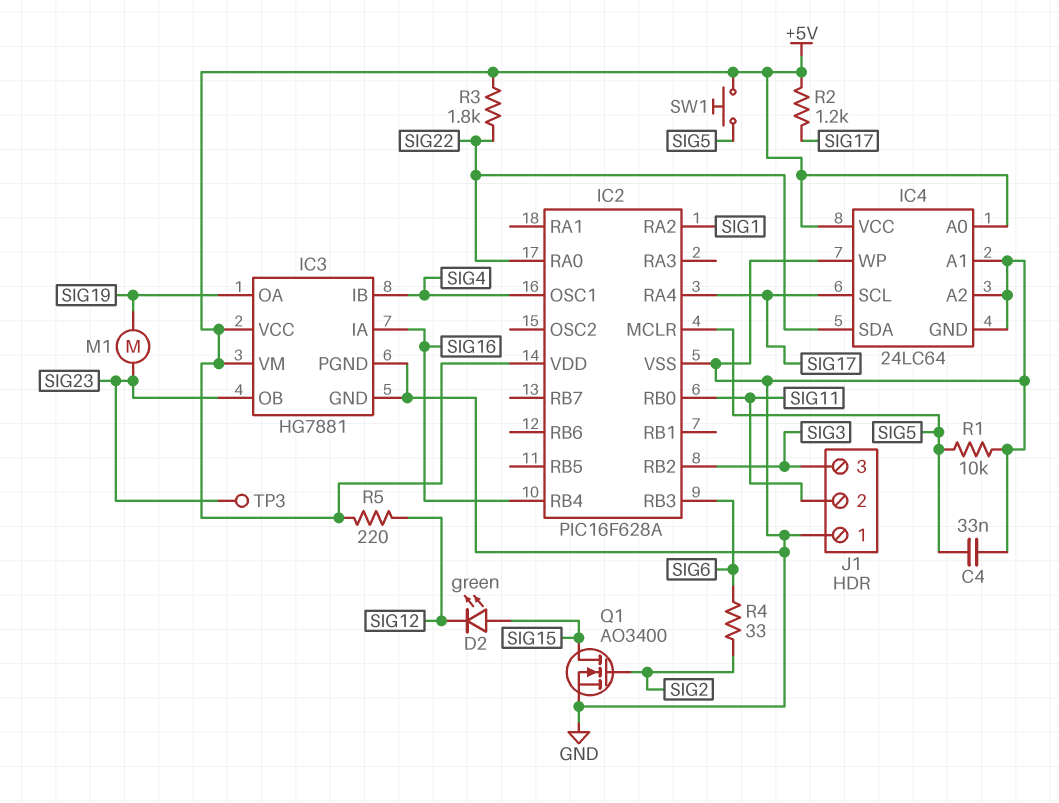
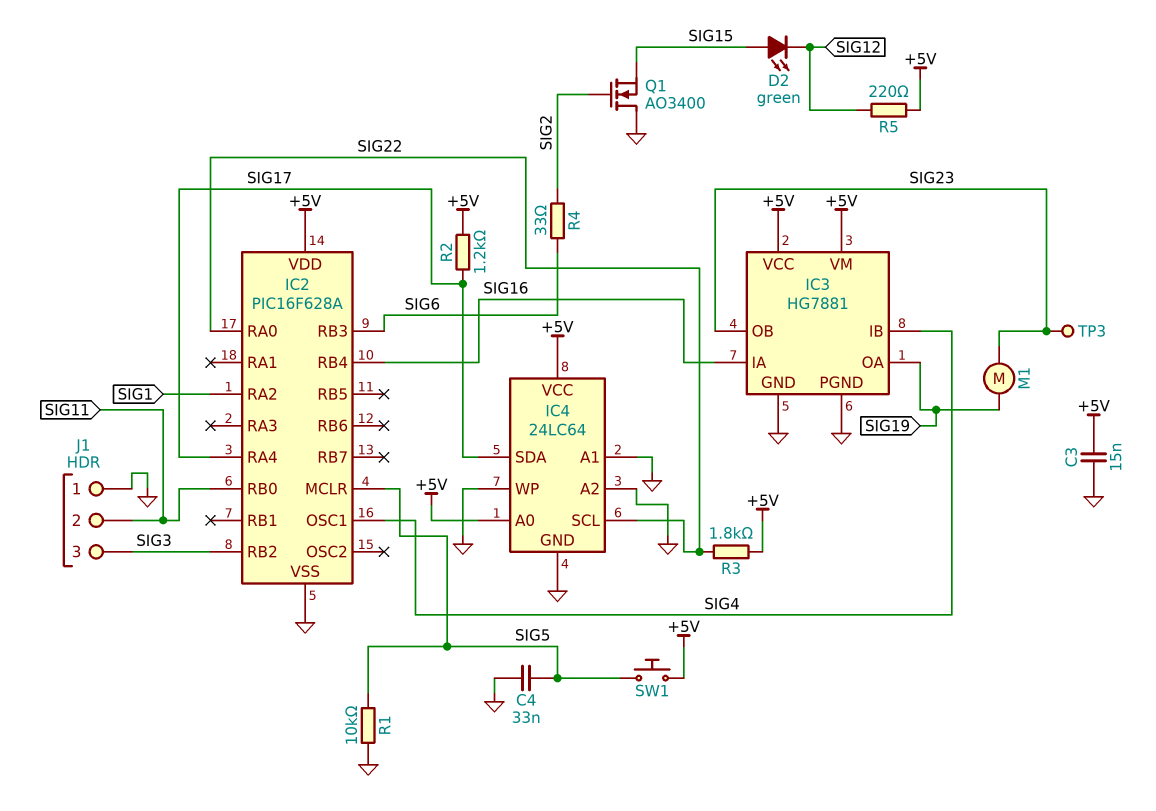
C3: none -> 15nF (+5V, GND)
IC4 pin SCL: SIG17 -> SIG22
IC4 pin SDA: SIG22 -> SIG17
Q1: NMOS AO3400 (G SIG2, D SIG15, S GND) -> NMOS AO3400 (G SIG2, D GND, S SIG15)

